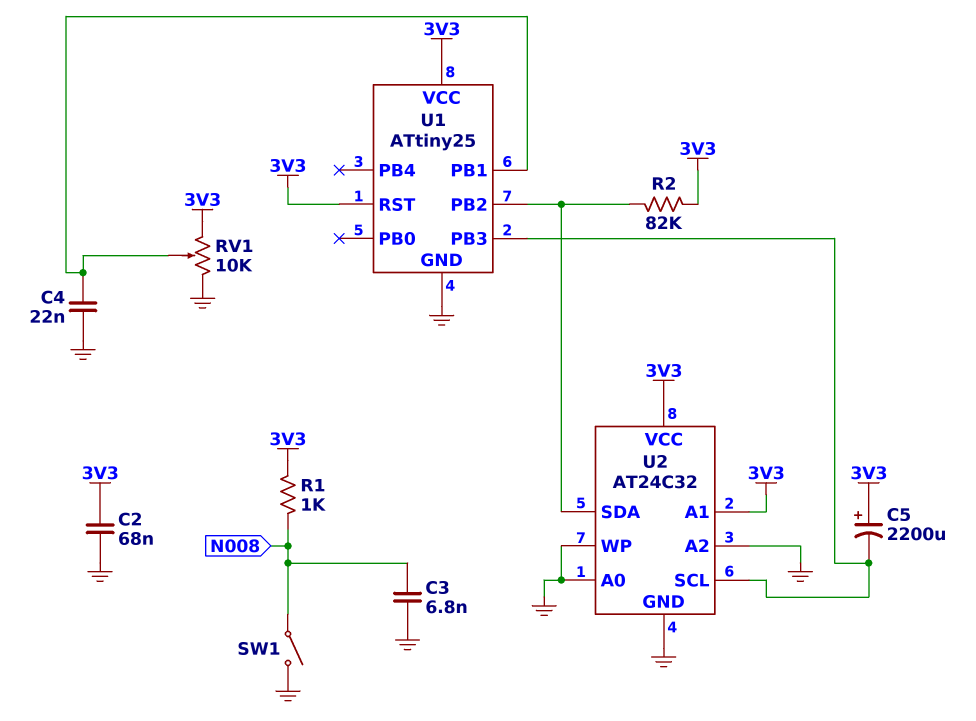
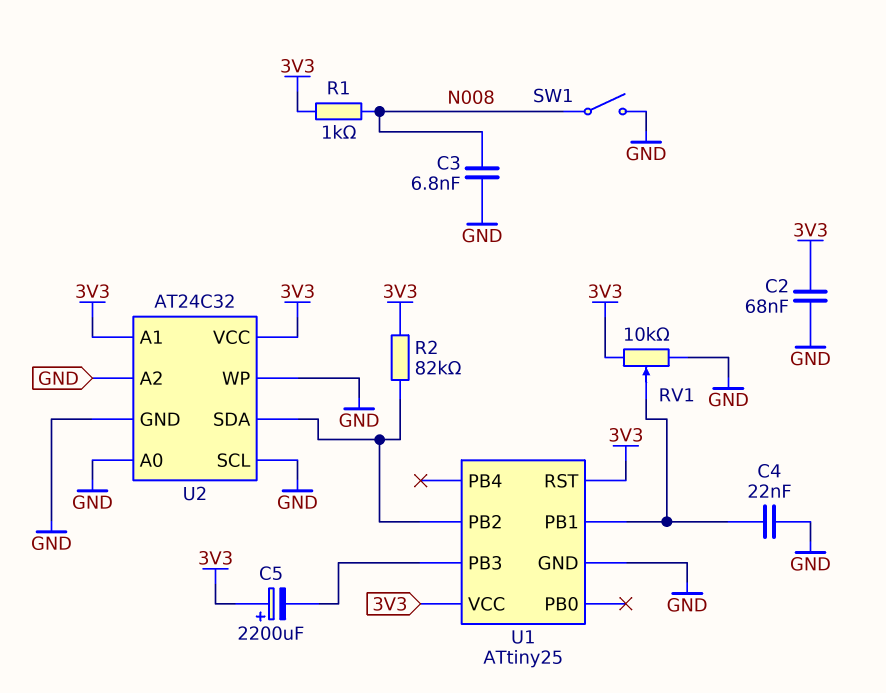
U2 pin SCL: U1/PB3 -> GND

